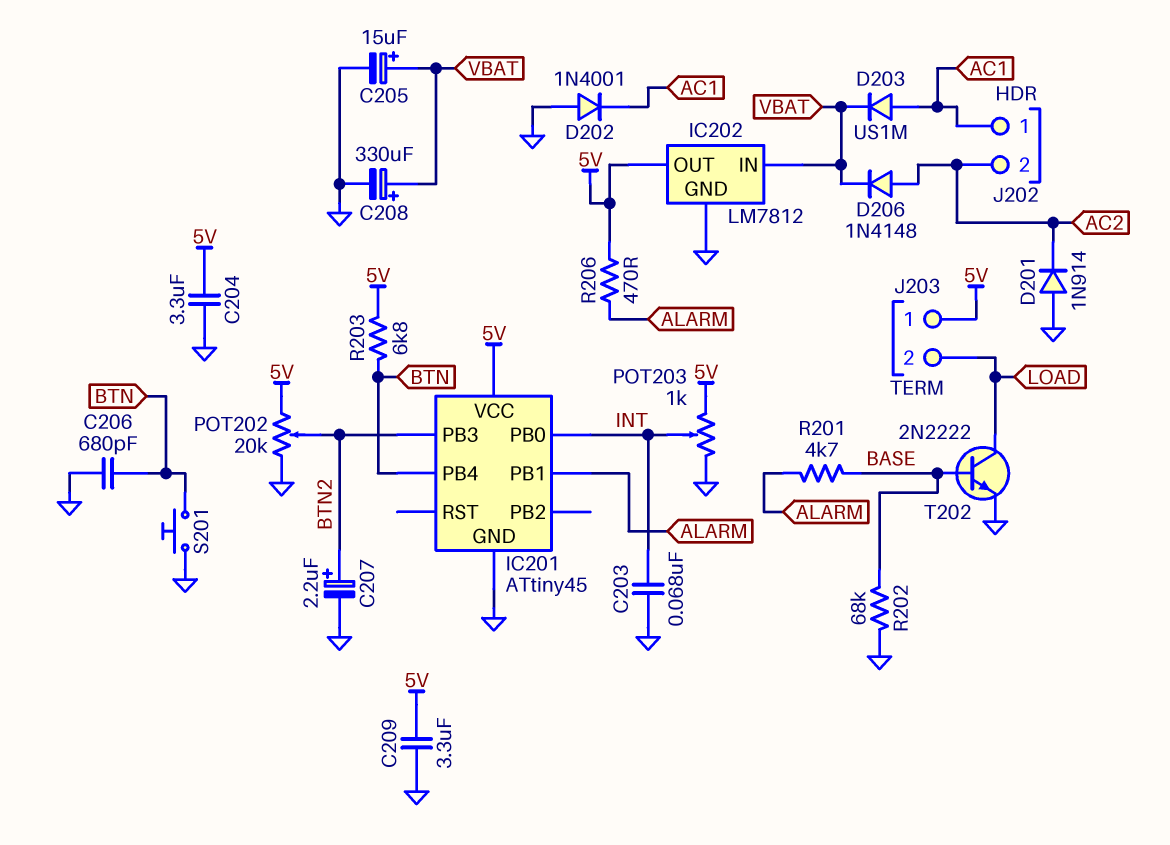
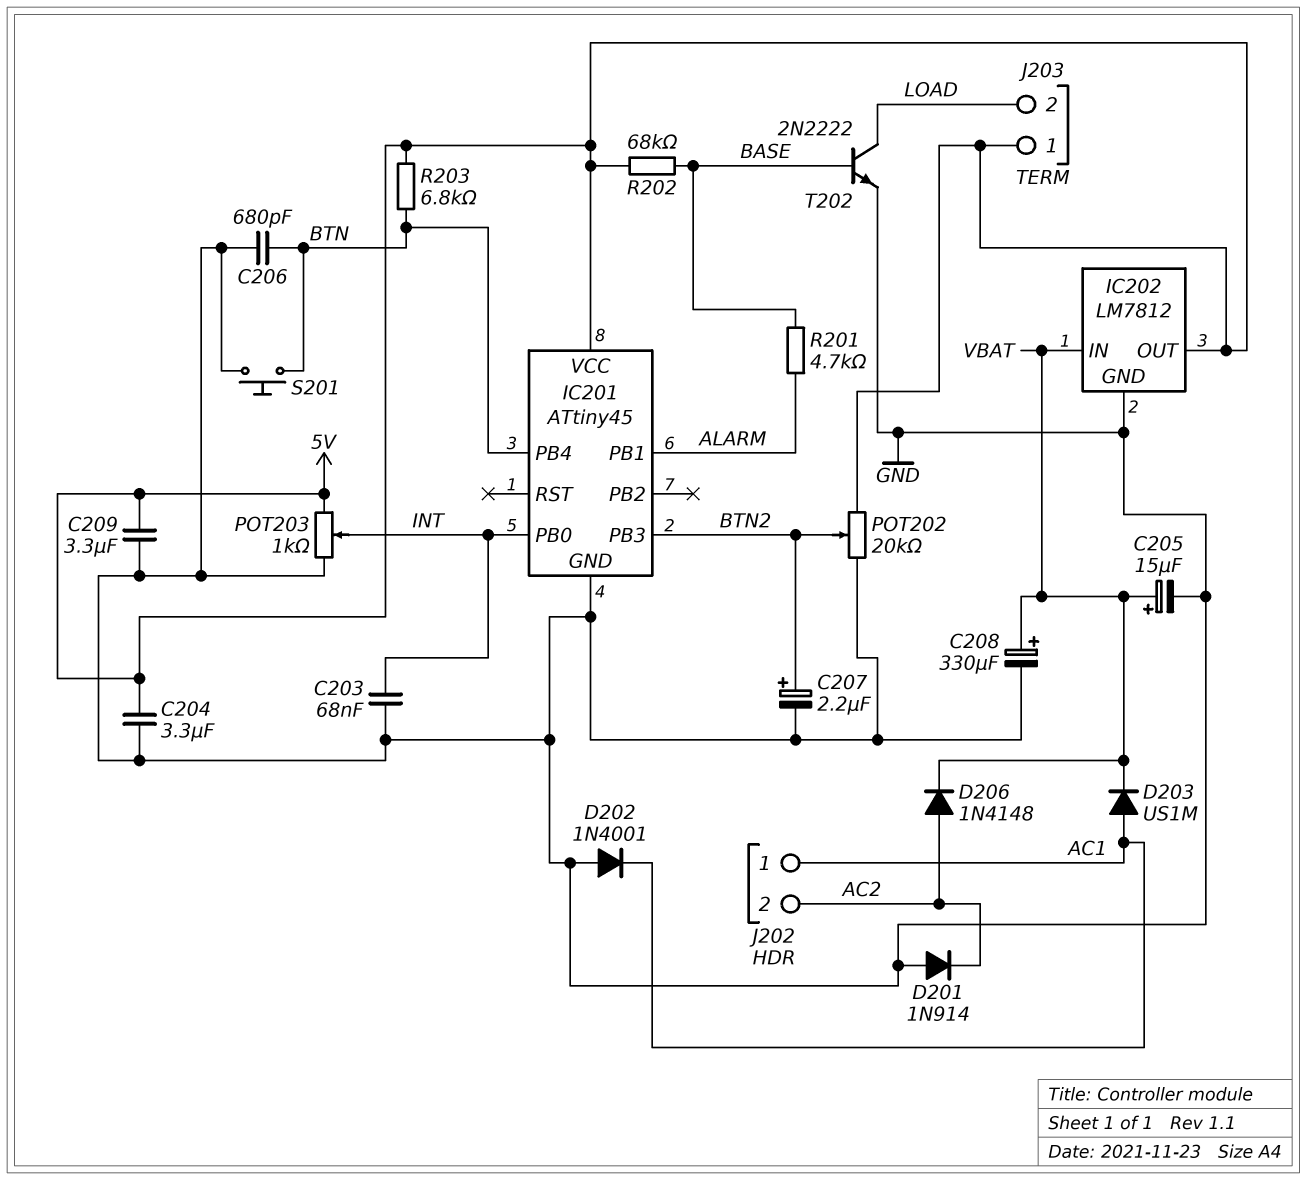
R202: 68k (BASE, GND) -> 68k (5V, BASE)
R206: 470 (5V, ALARM) -> none

